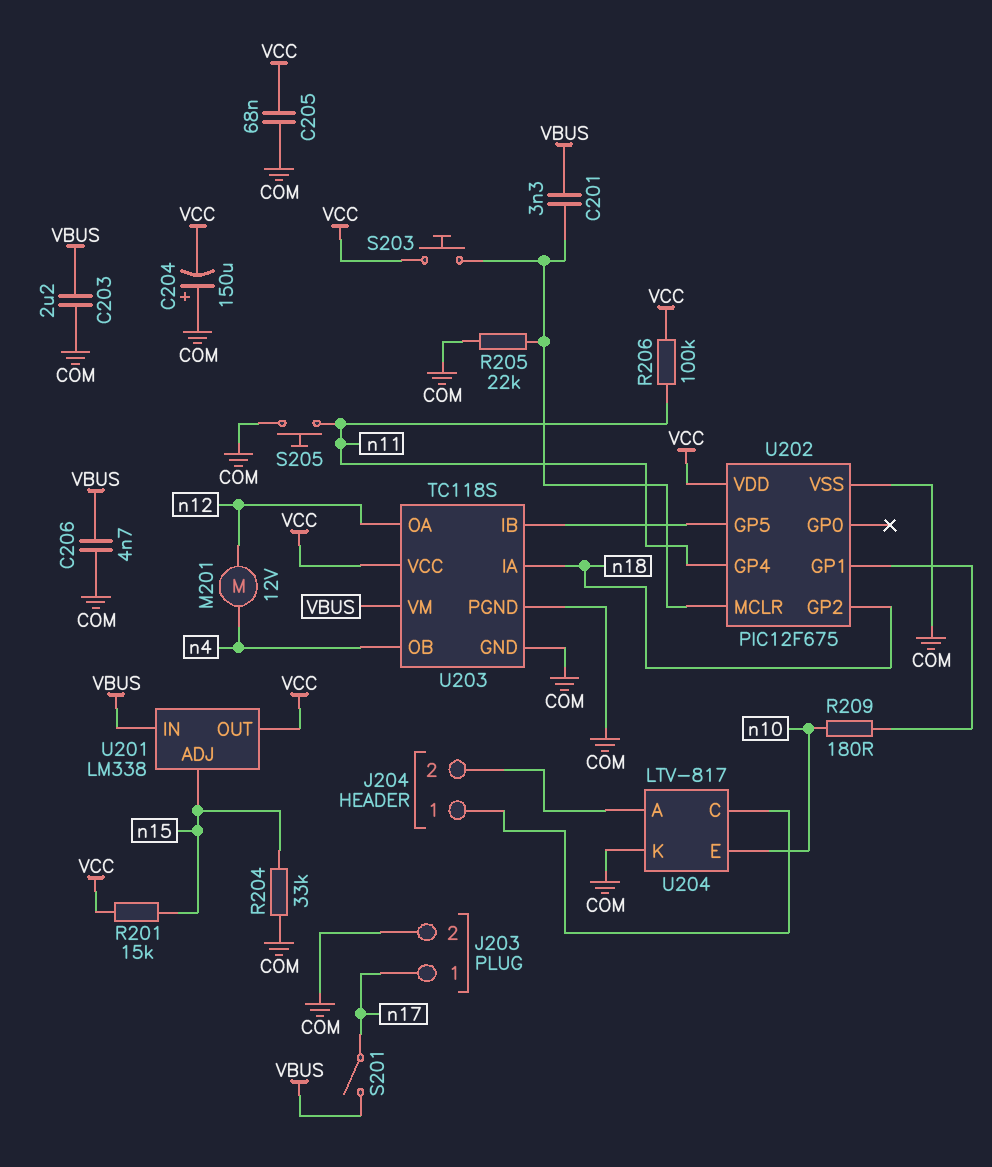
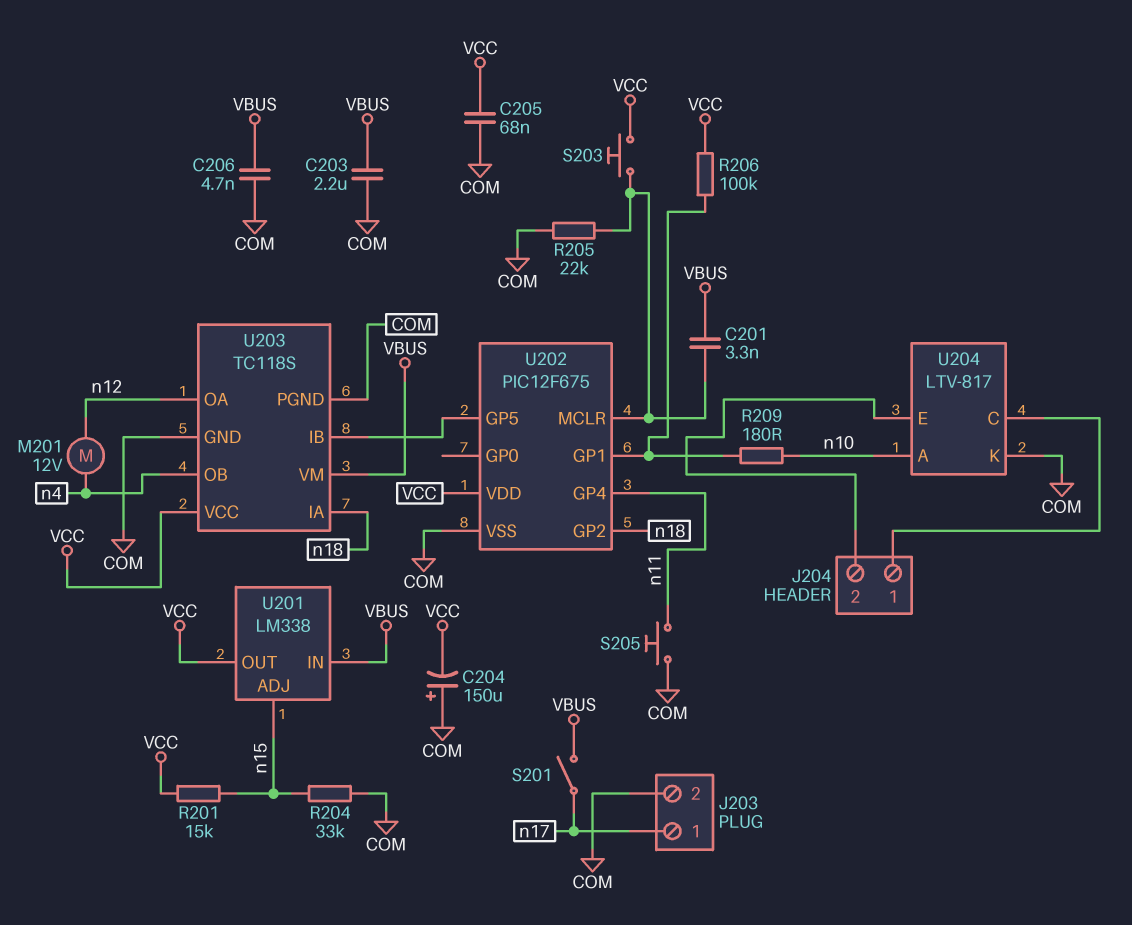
R206: 100k (VCC, n11) -> 100k (U202/GP1, VCC)
U204 pin A: J204/2 -> n10
U204 pin E: n10 -> J204/2

